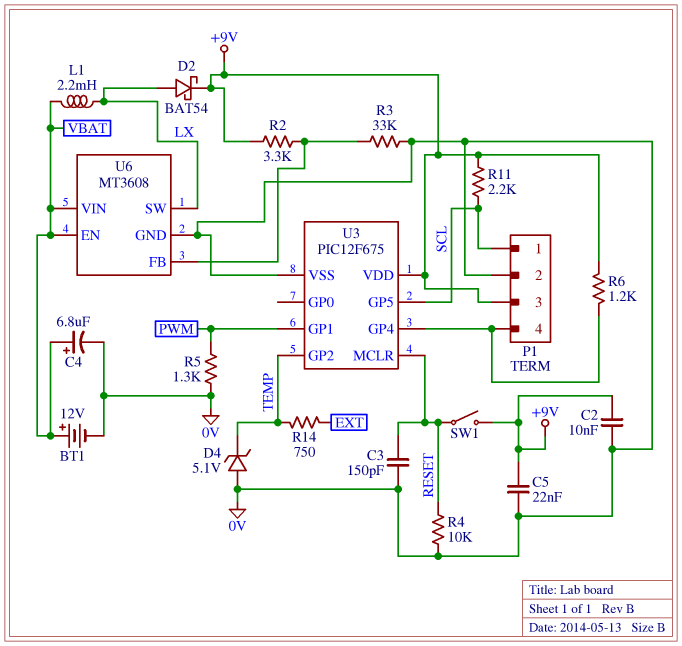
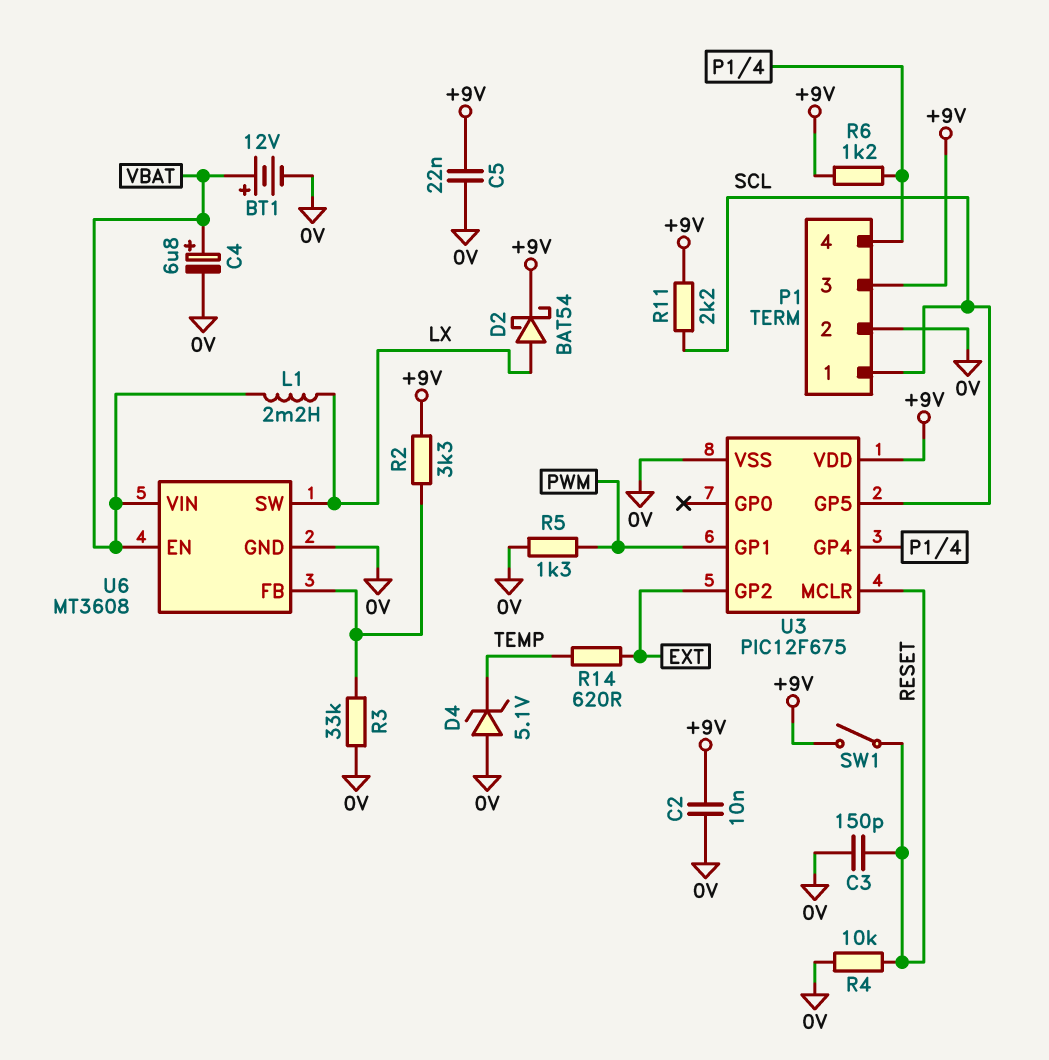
R14: 750 (EXT, TEMP) -> 620 (EXT, TEMP)
U3 pin GP2: TEMP -> EXT

